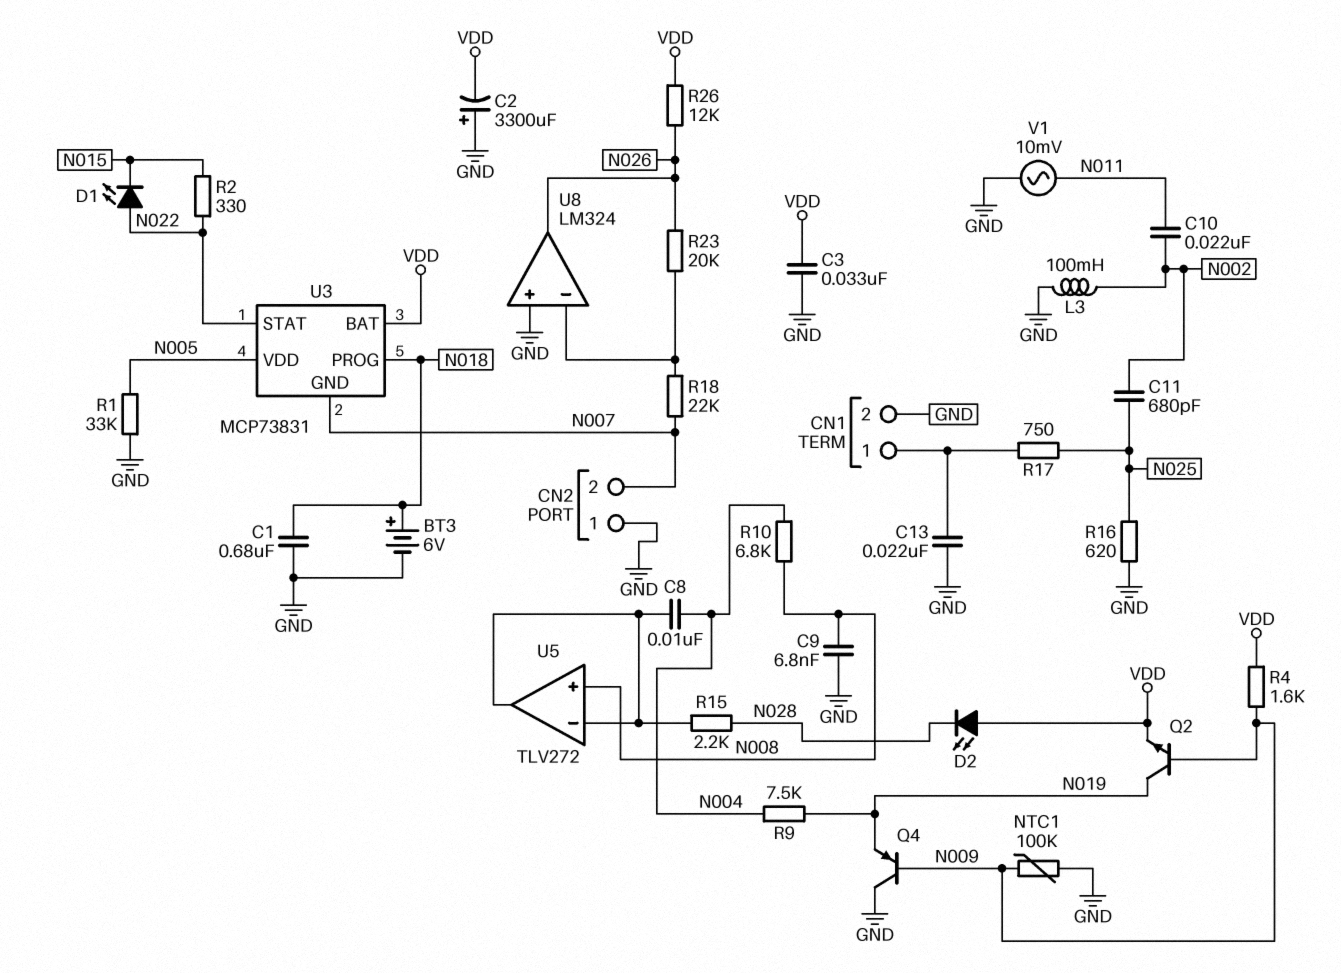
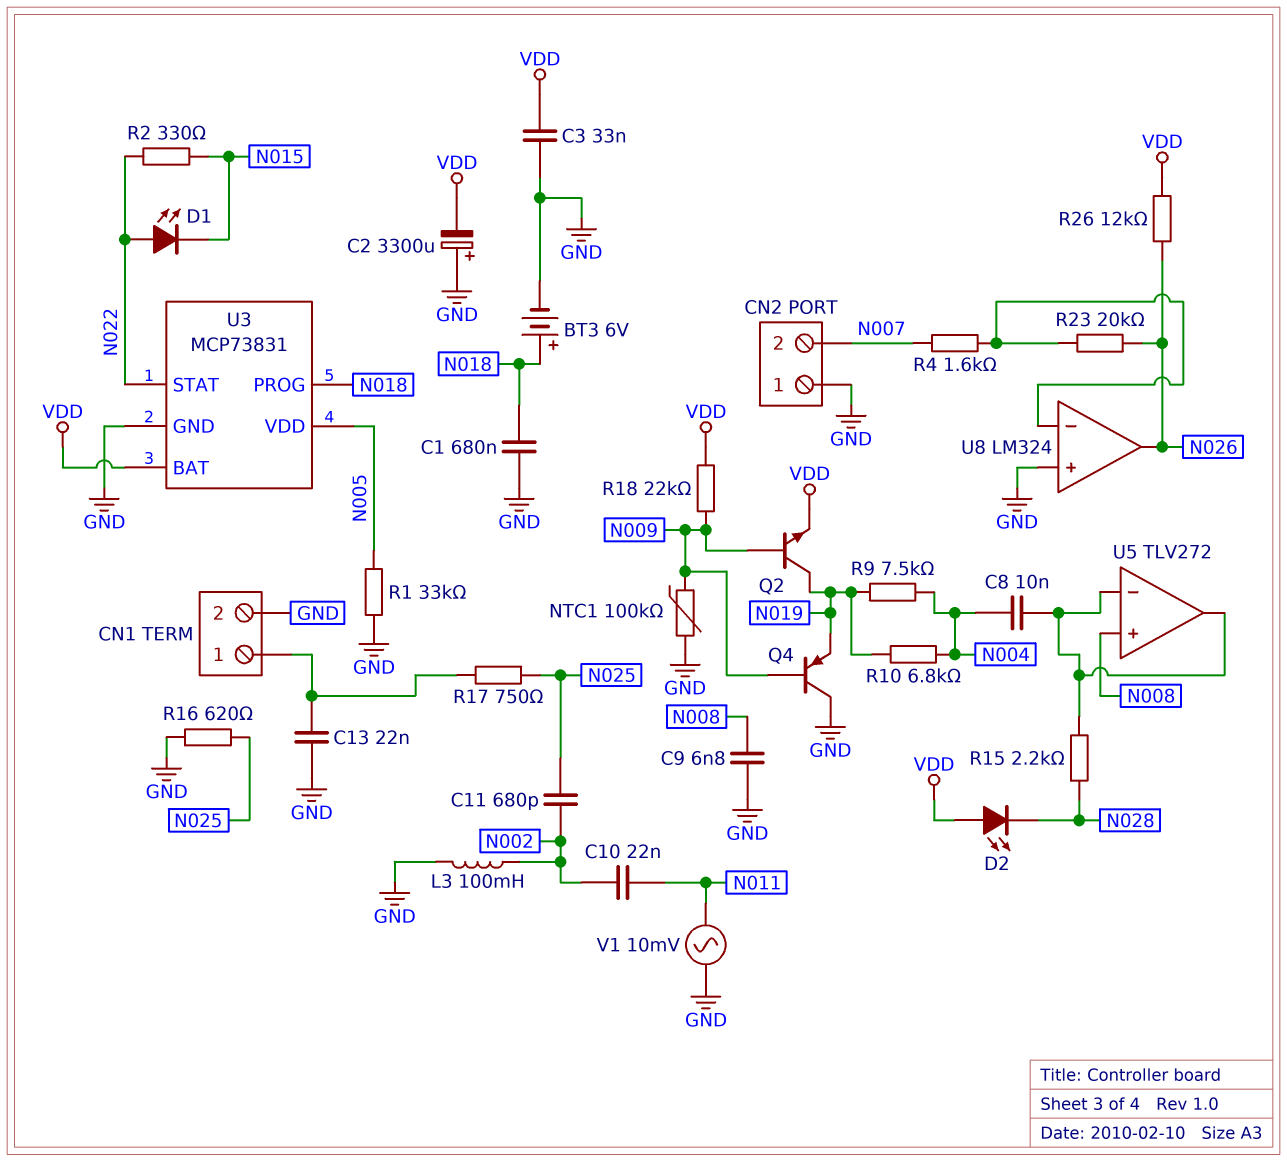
R4: 1.6k (N009, VDD) -> 1.6k (N007, U8/in-)
R10: 6.8k (N004, N008) -> 6.8k (N004, N019)
R18: 22k (N007, U8/in-) -> 22k (N009, VDD)
U3 pin GND: N007 -> GND

